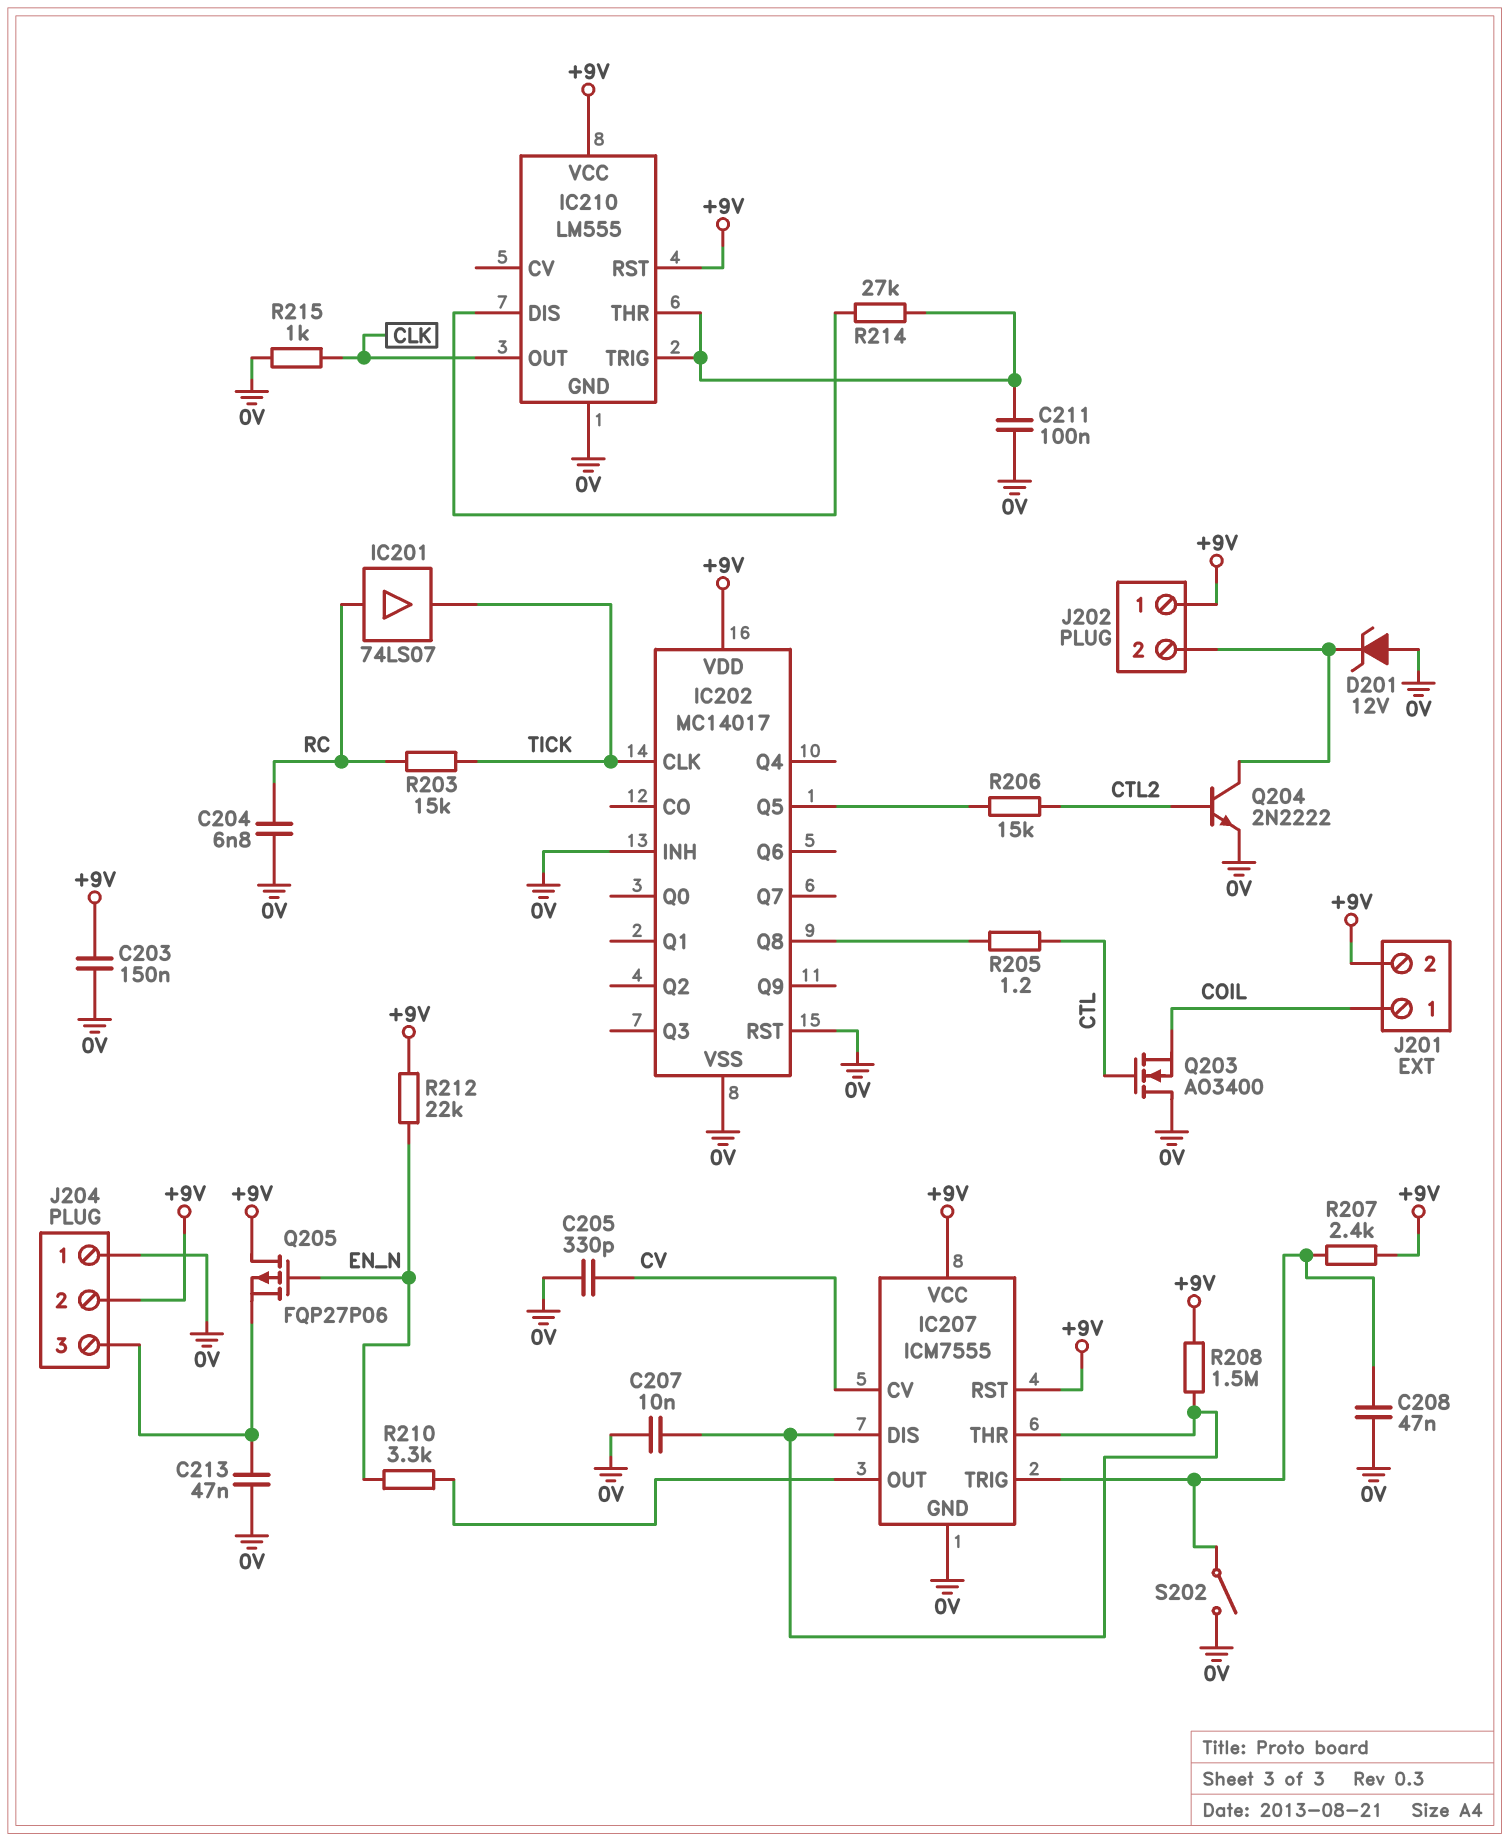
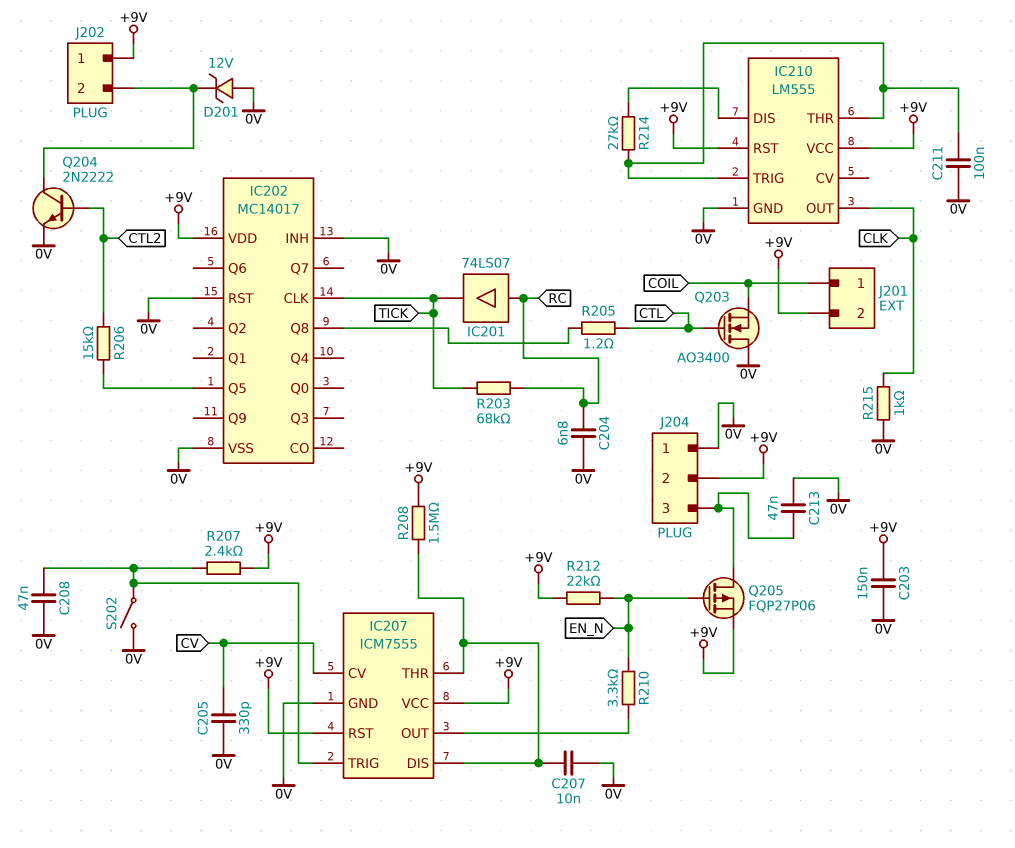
Q205: PMOS FQP27P06 (G EN_N, D +9V, S J204/3) -> PMOS FQP27P06 (G EN_N, D J204/3, S +9V)
R203: 15k (RC, TICK) -> 68k (RC, TICK)

